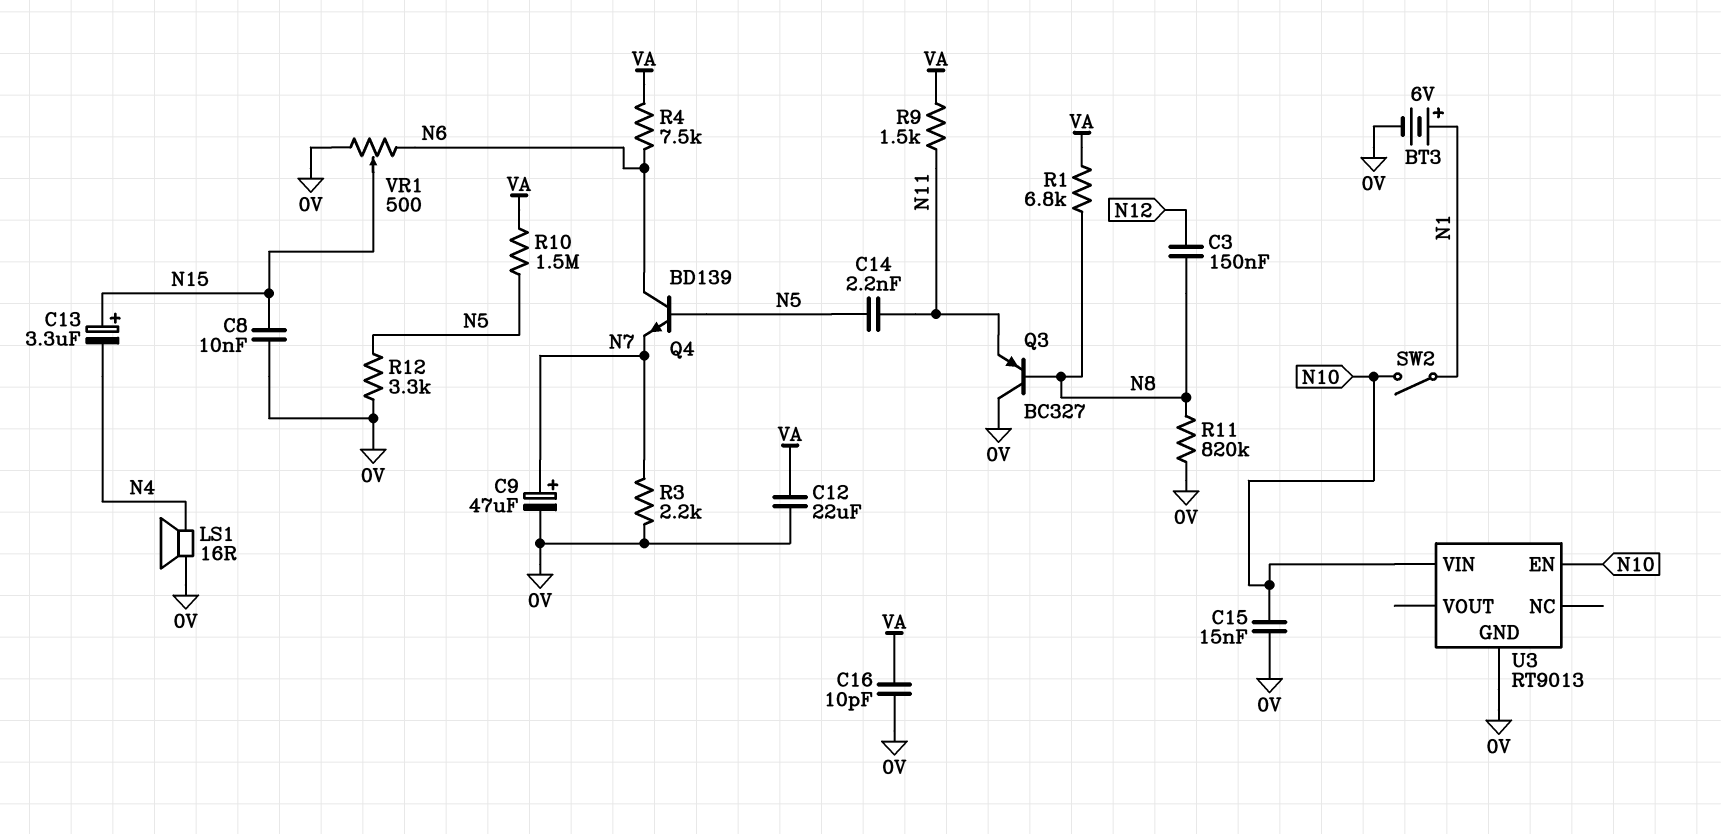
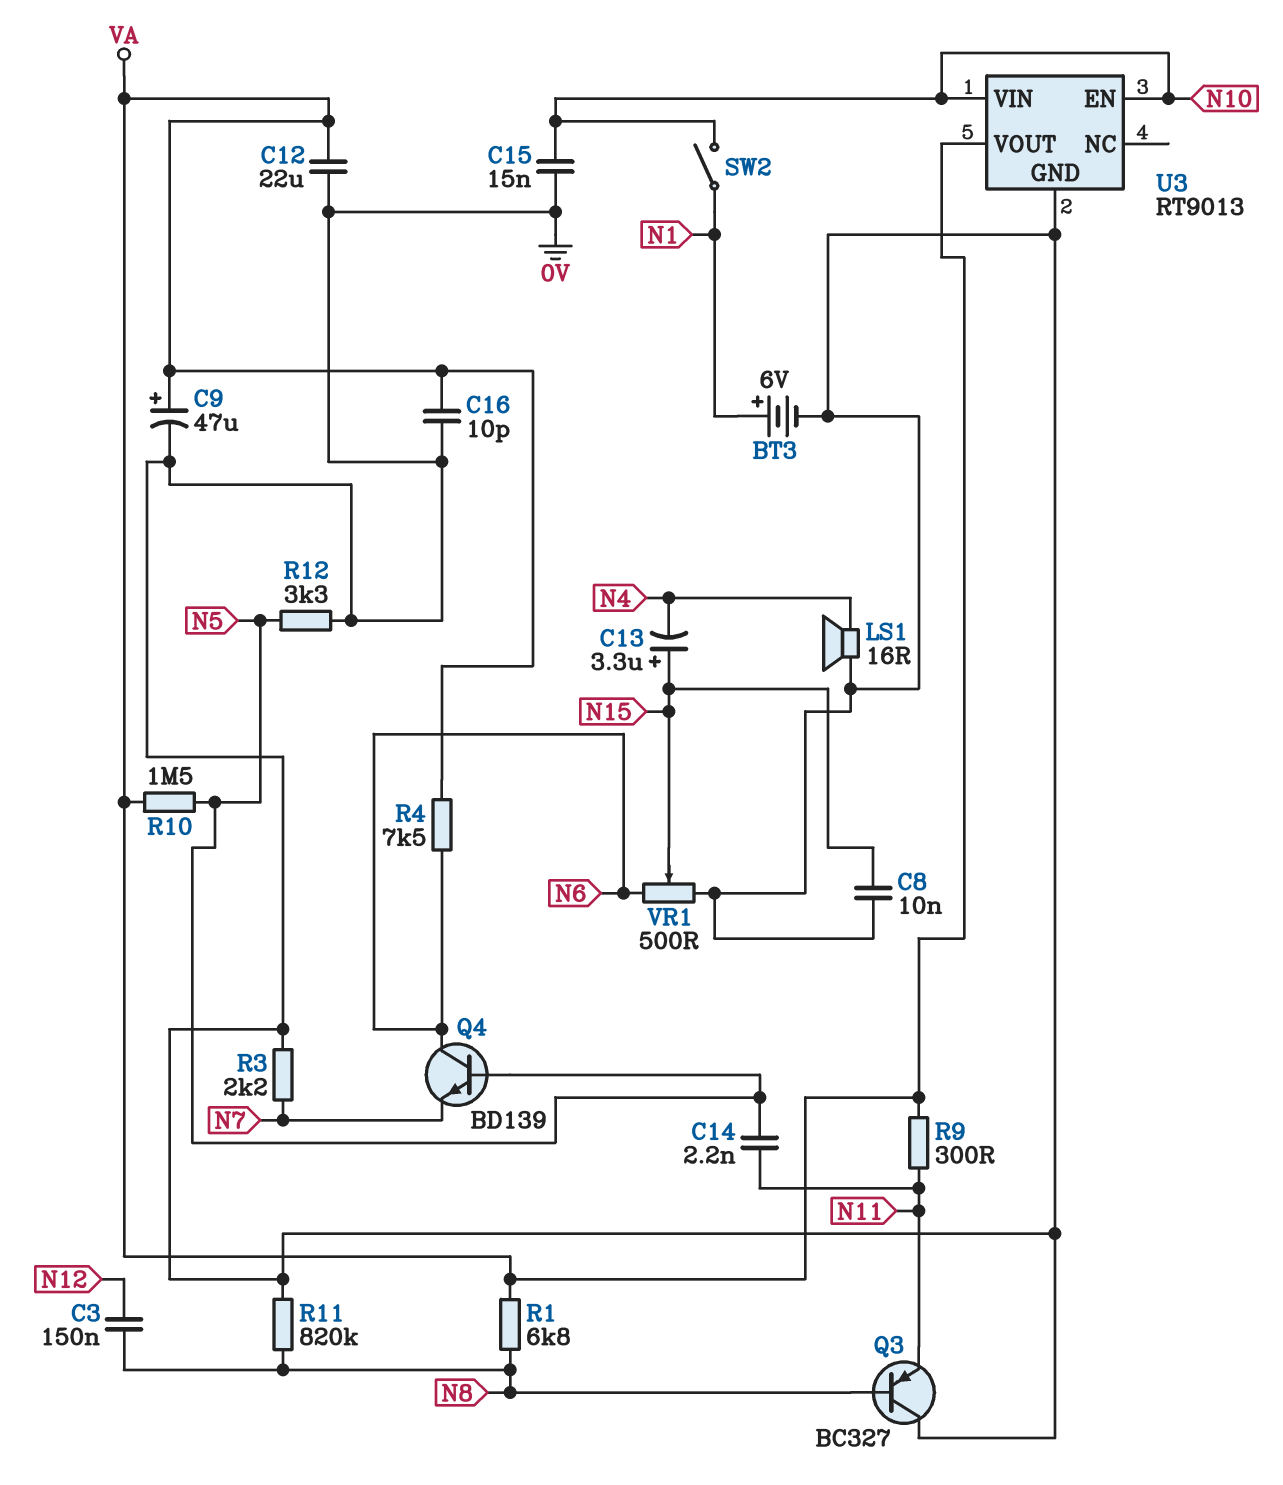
C9: 47uF (plus N7, minus 0V) -> 47uF (plus VA, minus 0V)
R9: 1.5k (N11, VA) -> 300 (N11, VA)
U3 pin VOUT: none -> VA

